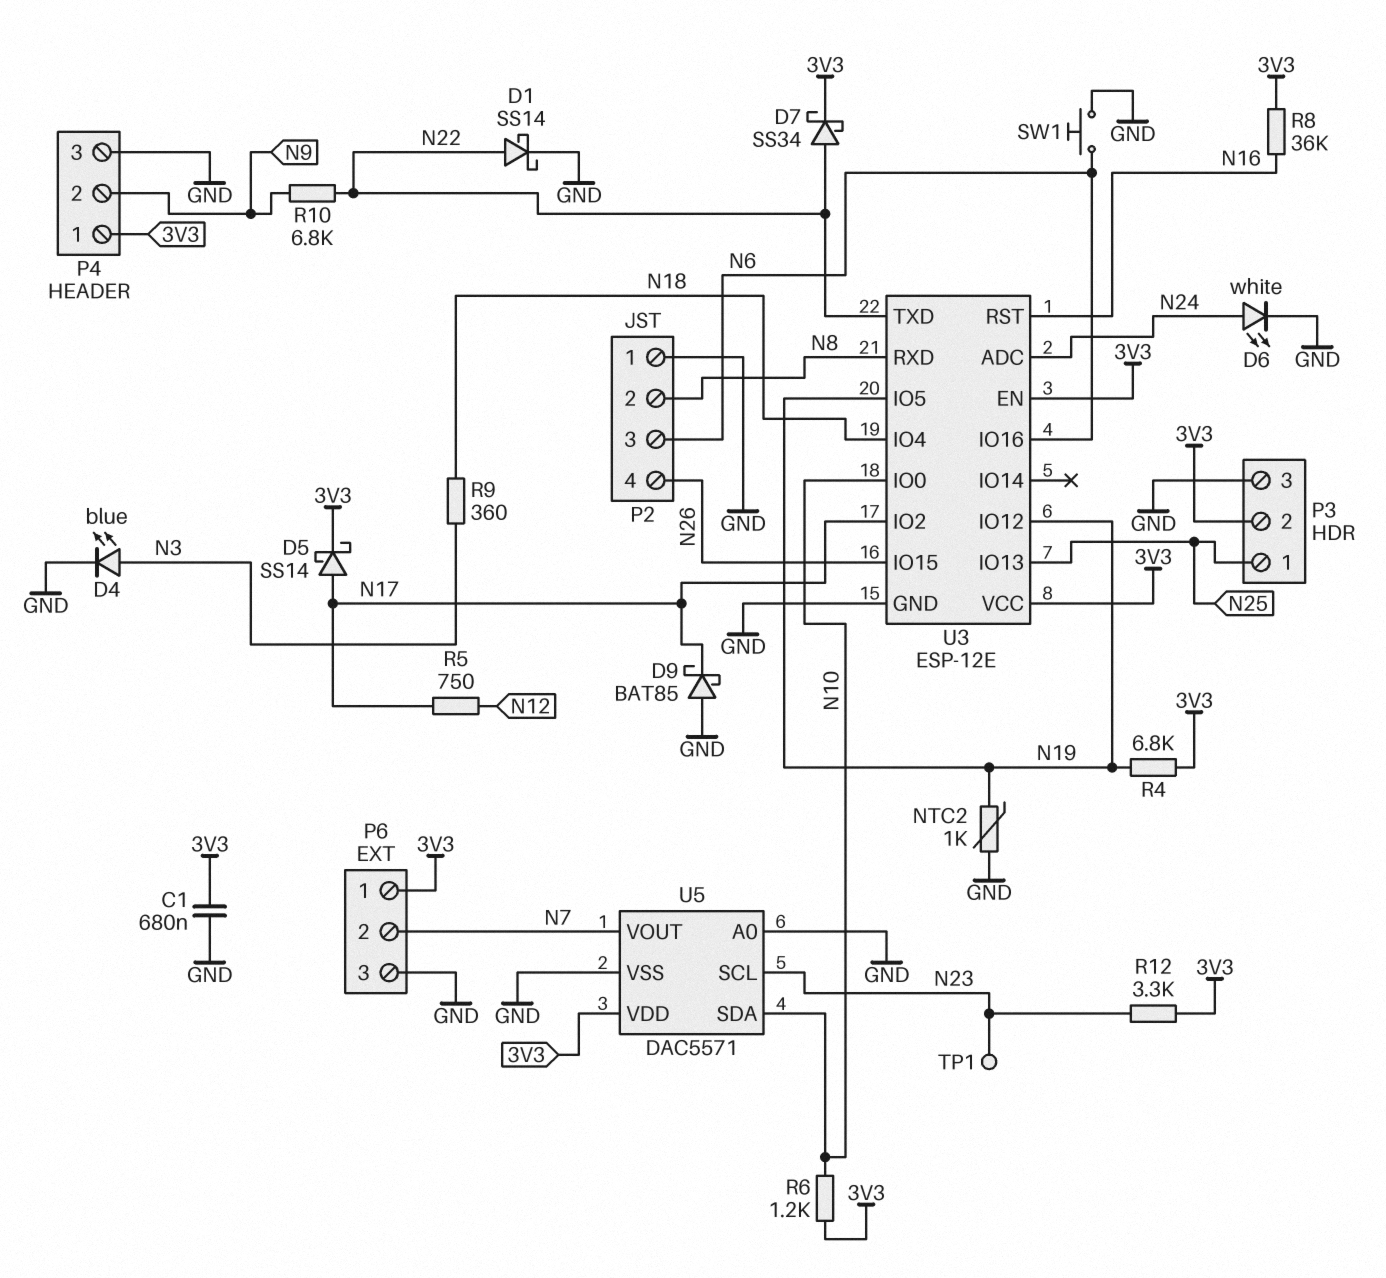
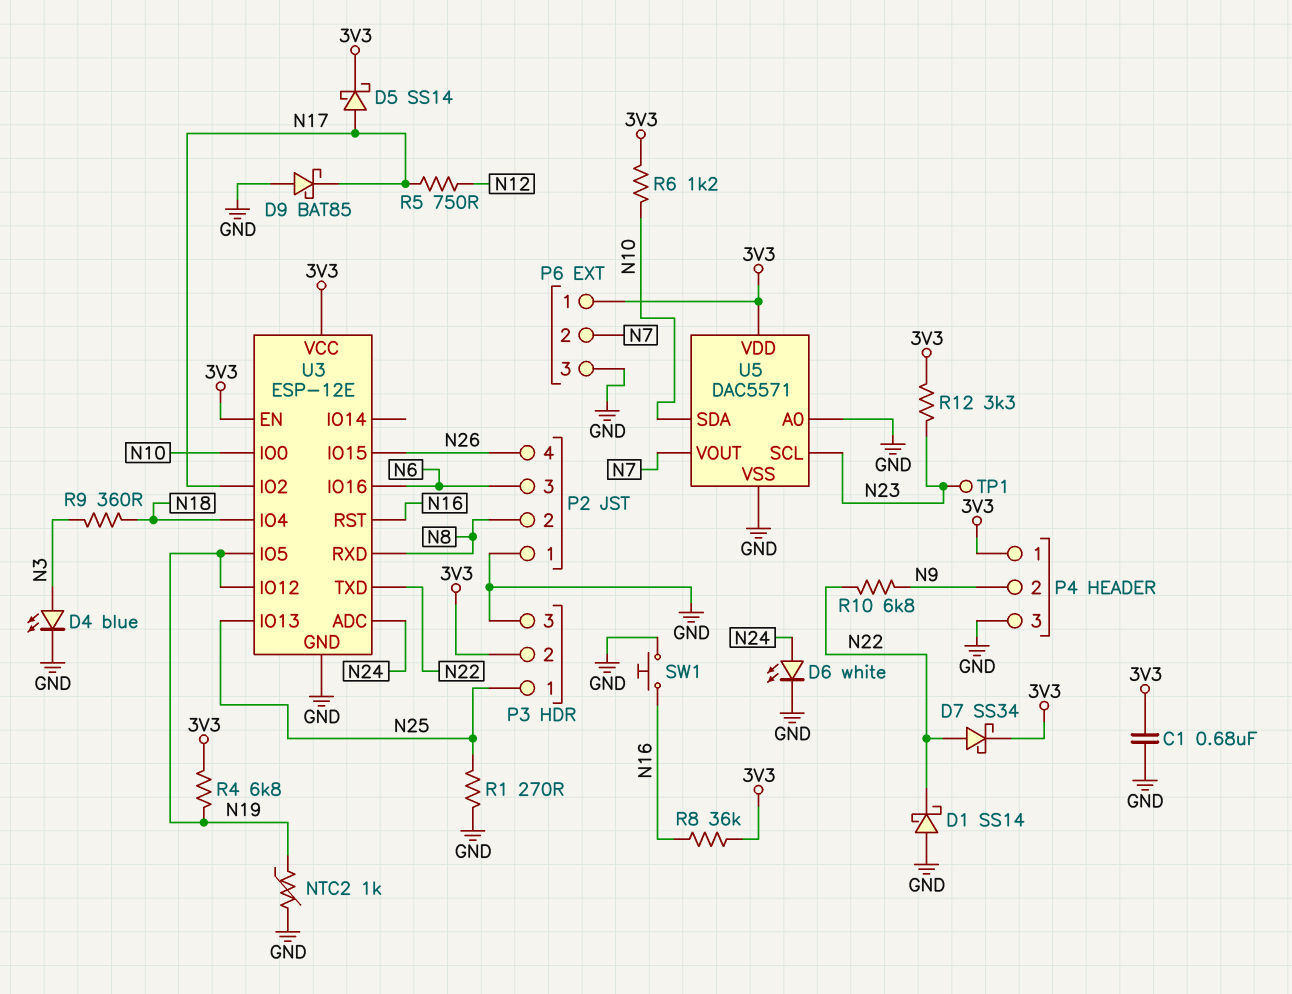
D1: schottky SS14 (A N22, K GND) -> schottky SS14 (A GND, K N22)
R1: none -> 270 (GND, N25)
SW1: button (GND, N6) -> button (GND, N16)

